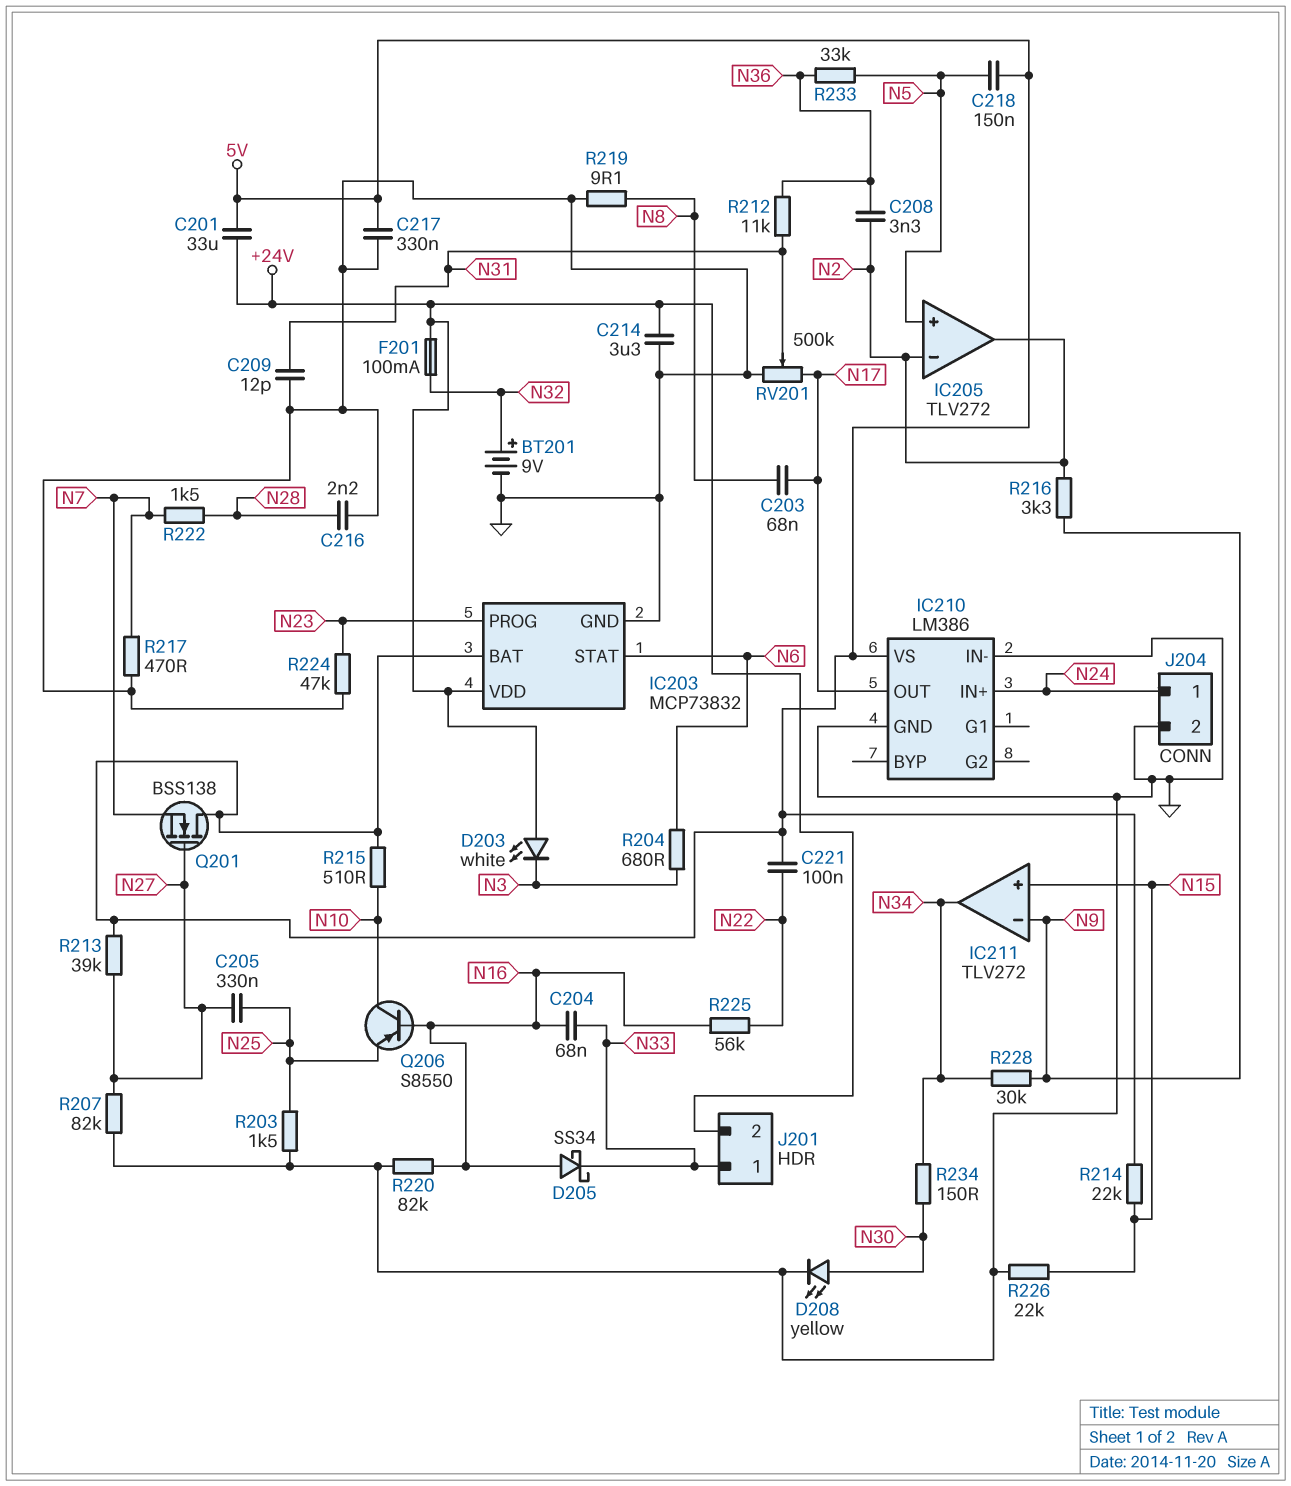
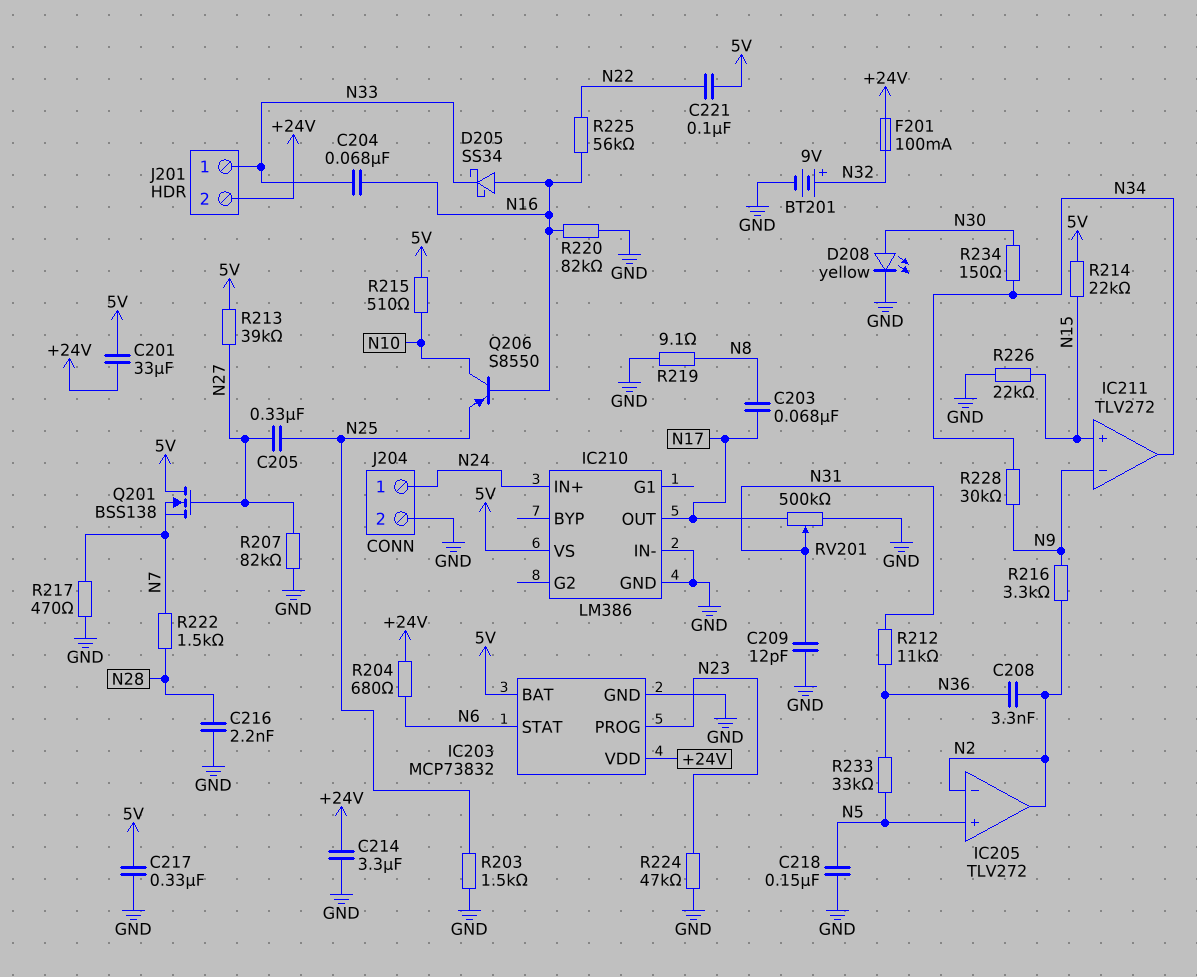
C218: 150nF (5V, N5) -> 150nF (GND, N5)
D203: LED white (A +24V, K N3) -> none
R204: 680 (N3, N6) -> 680 (+24V, N6)

